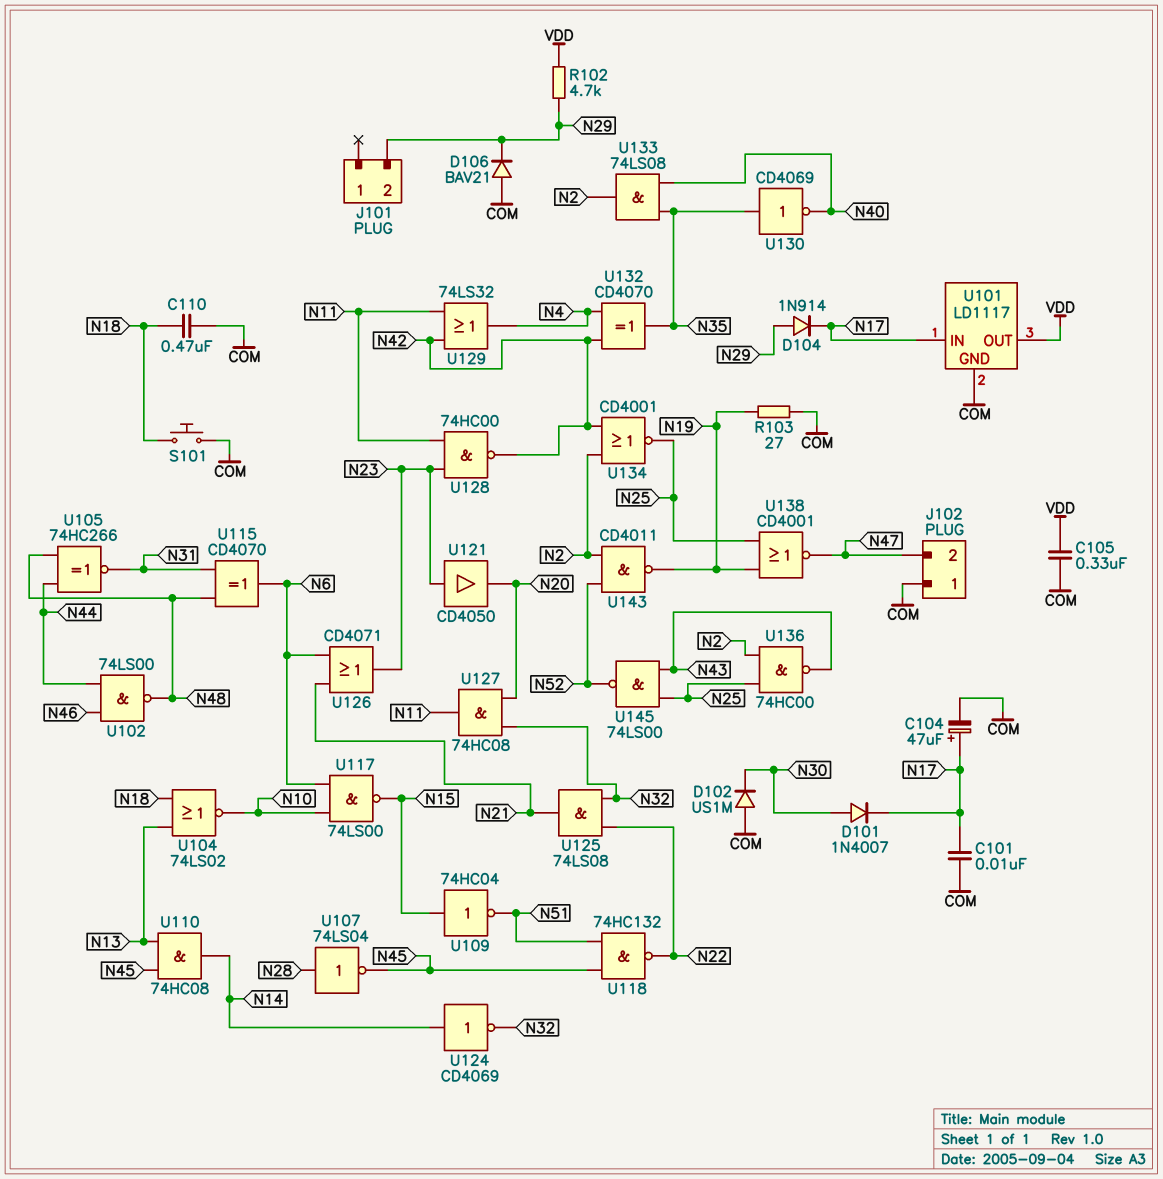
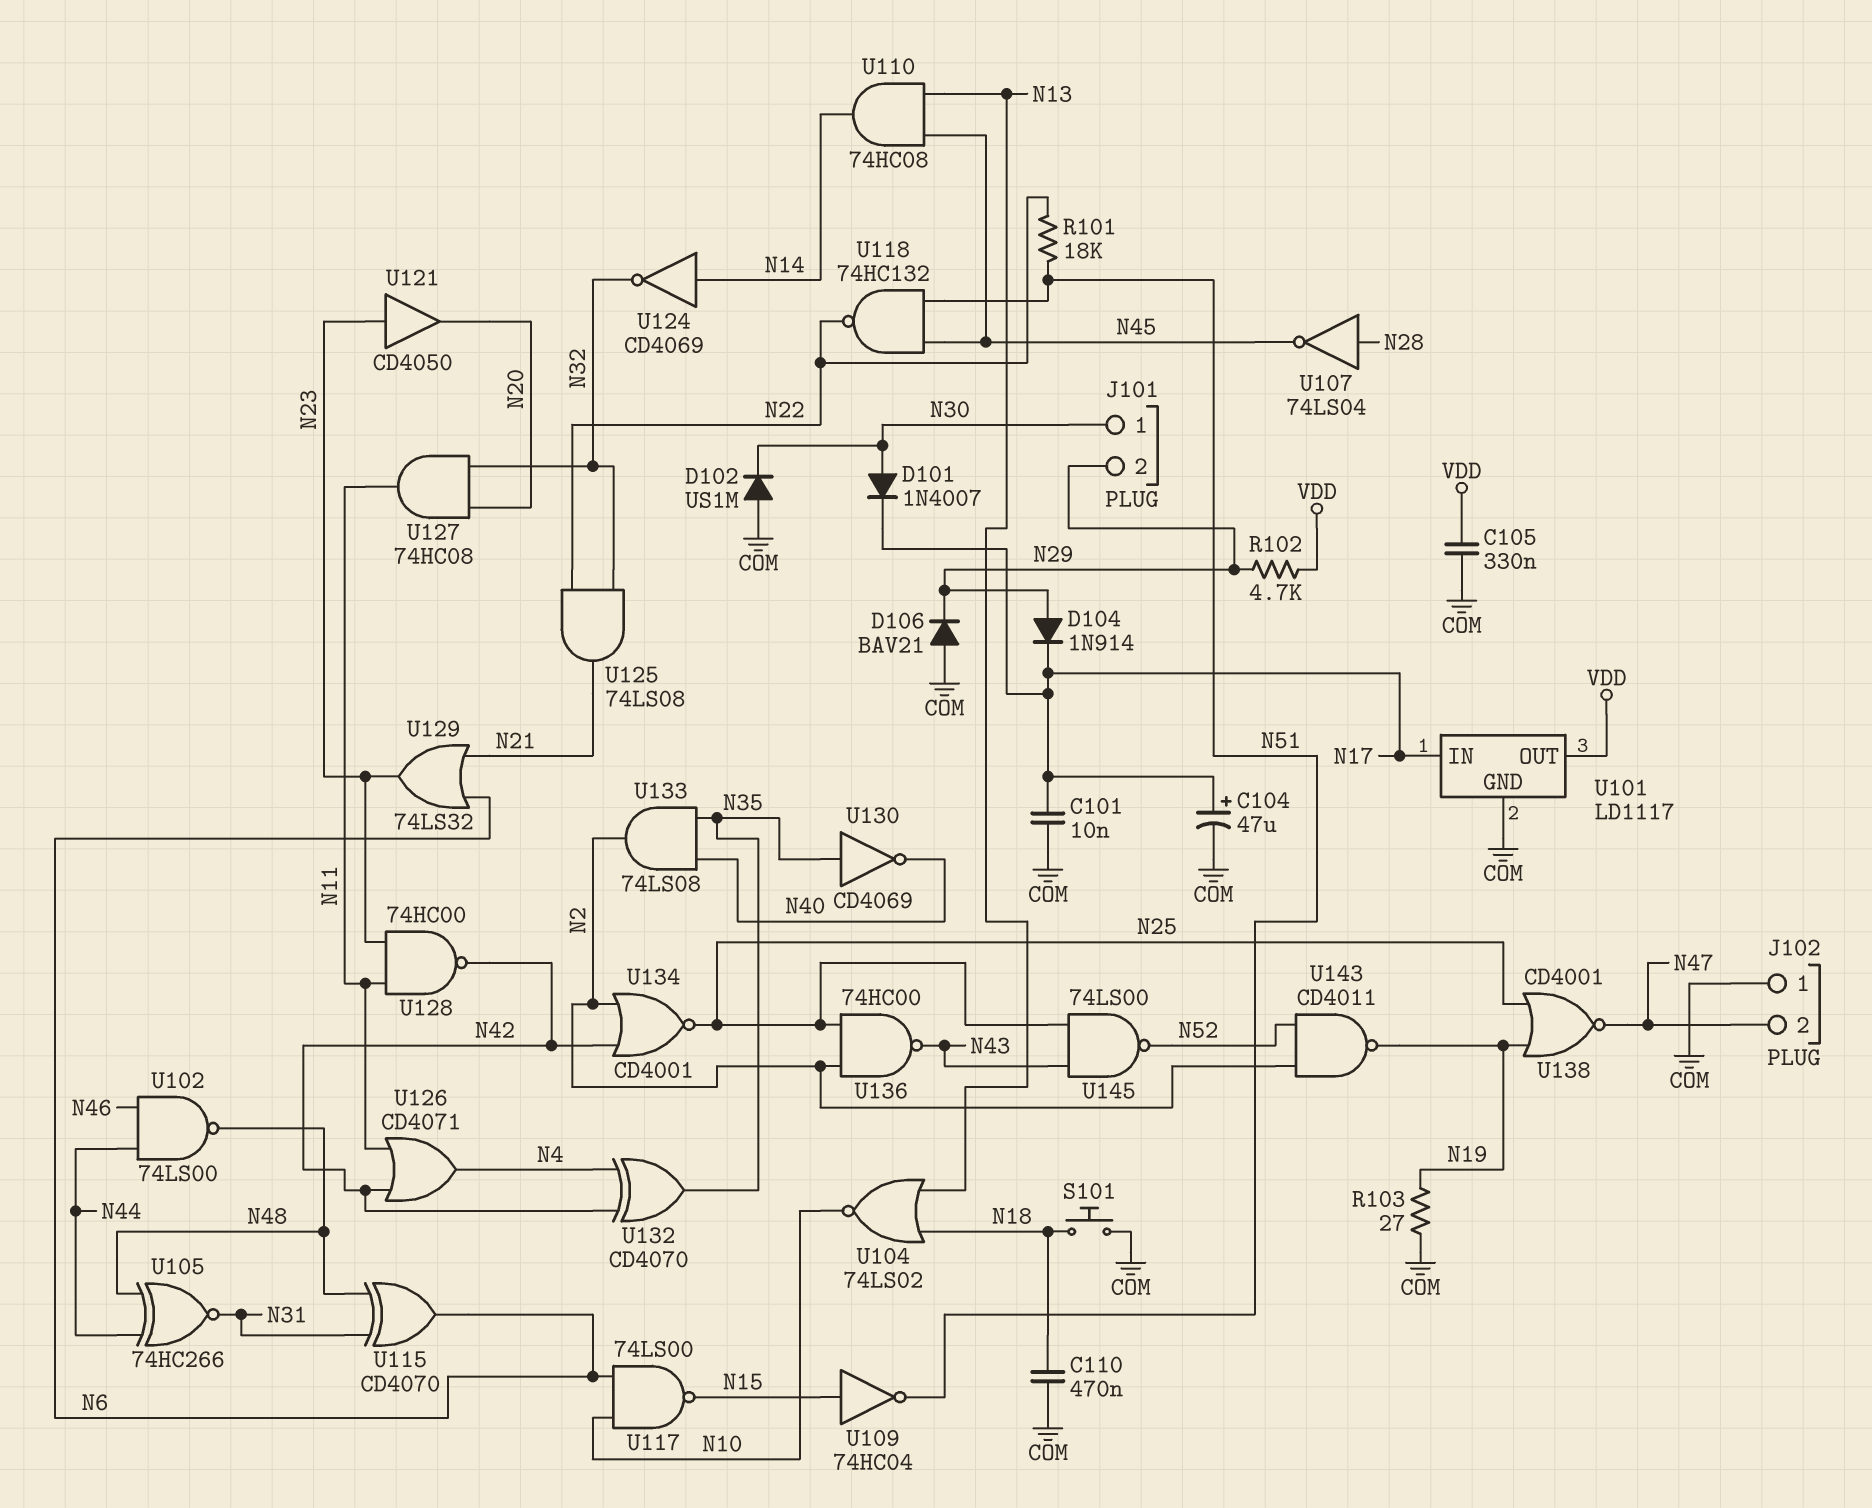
J101 pin 1: none -> N30
R101: none -> 18k (N22, N51)
U126: OR CD4071 (in N6, in N21, out N23) -> OR CD4071 (in N11, in N42, out N4)
U129: OR 74LS32 (in N11, in N42, out N4) -> OR 74LS32 (in N6, in N21, out N23)

